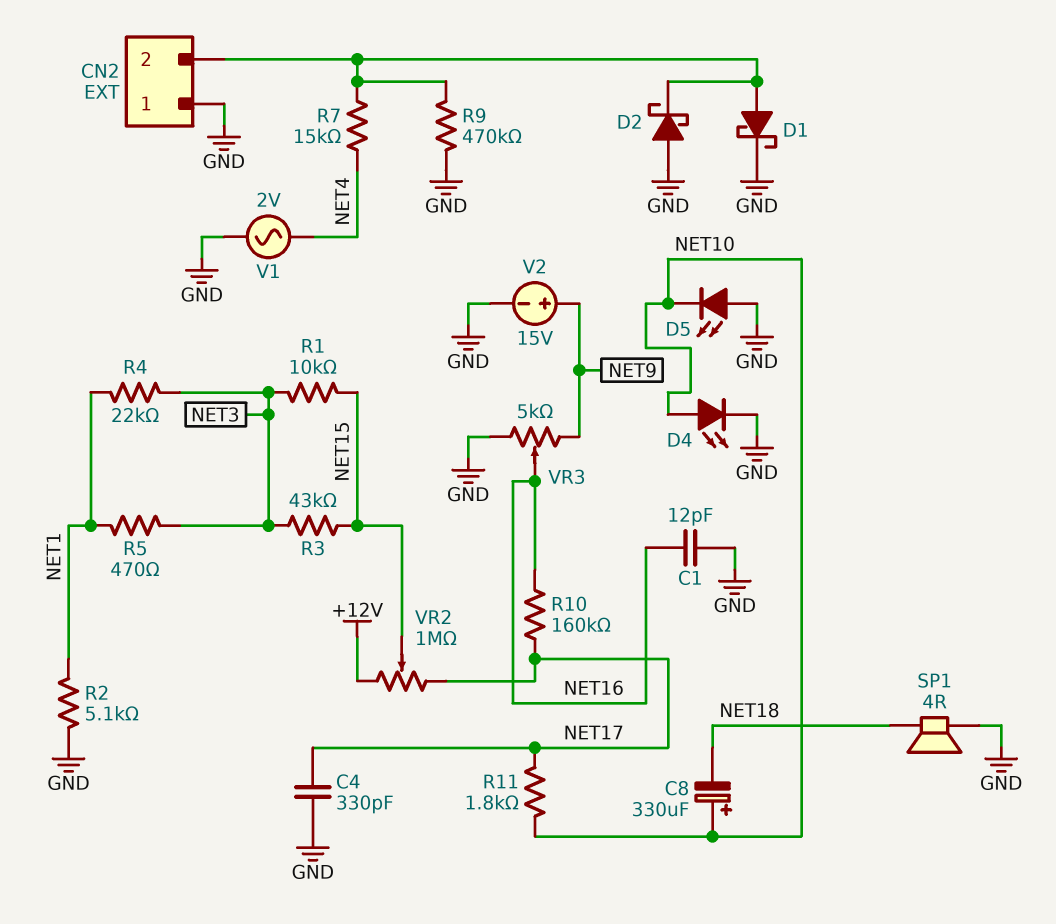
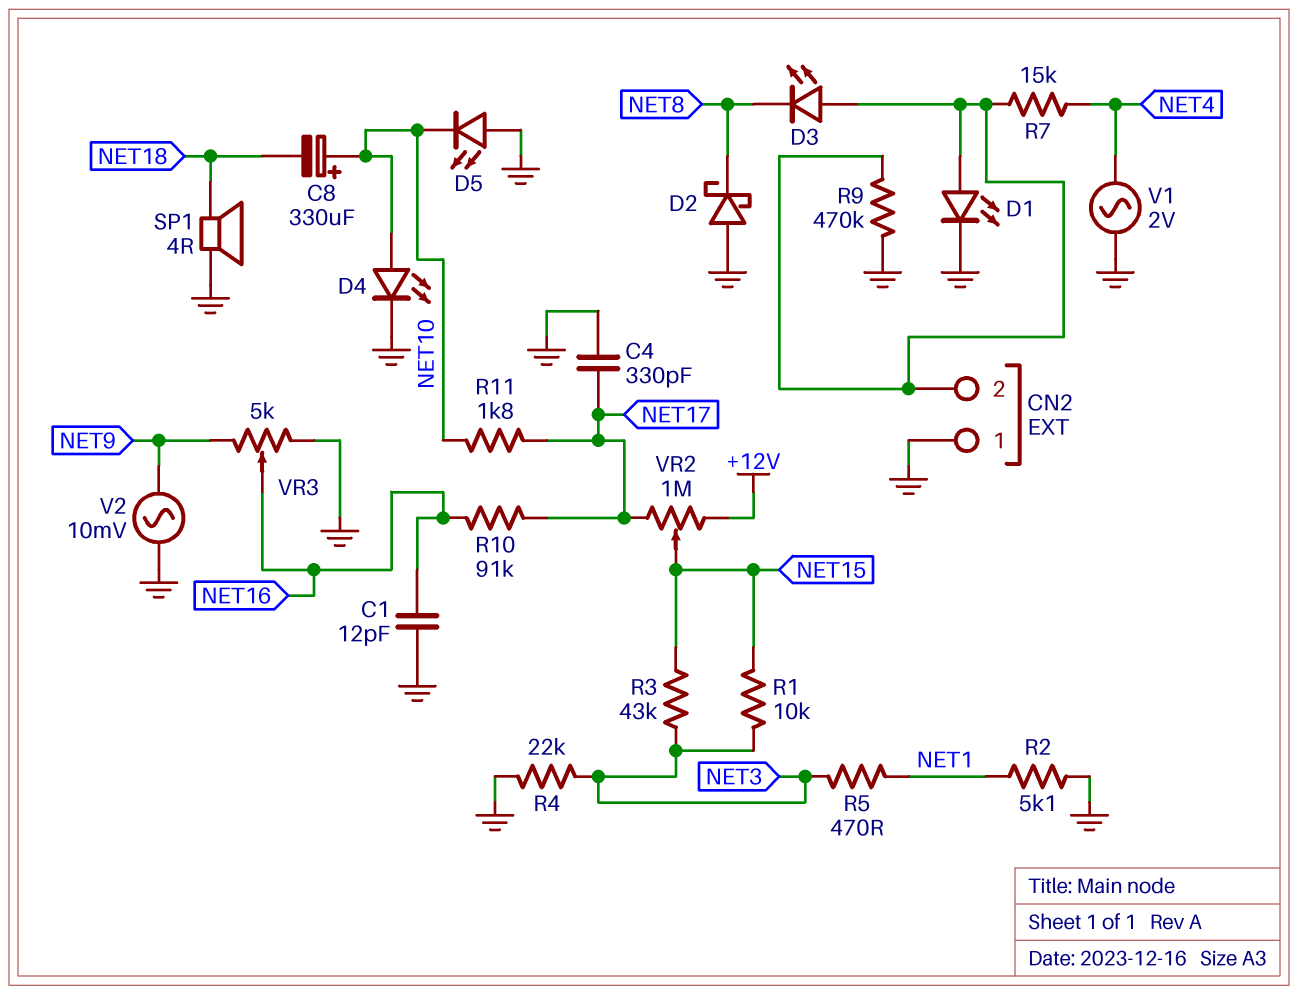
D1: schottky (A CN2/2, K GND) -> LED (A CN2/2, K GND)
D2: schottky (A GND, K CN2/2) -> schottky (A GND, K NET8)
D3: none -> LED (A CN2/2, K NET8)
R4: 22k (NET1, NET3) -> 22k (GND, NET3)
R10: 160k (NET16, NET17) -> 91k (NET16, NET17)
V2: 15V (plus NET9, minus GND) -> AC 10mV (GND, NET9)

